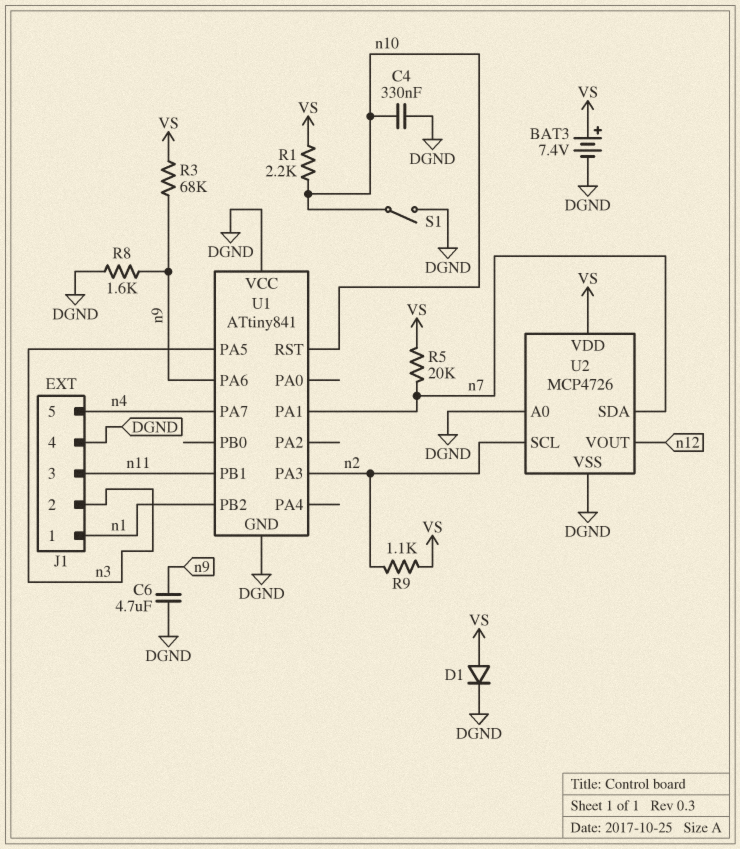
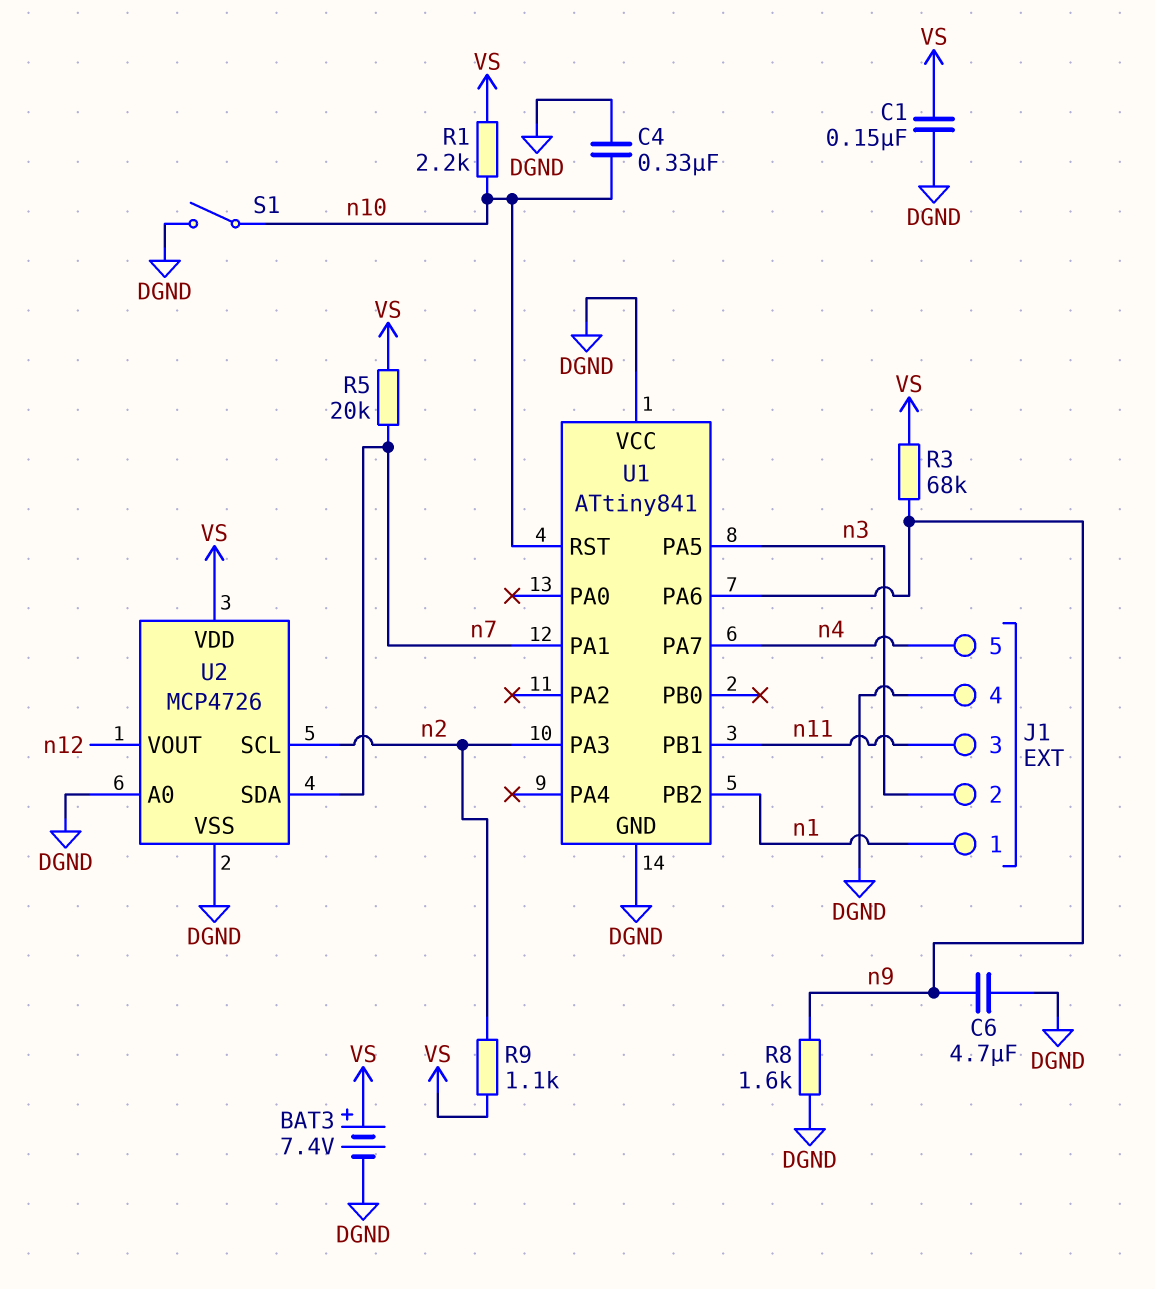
C1: none -> 150nF (DGND, VS)
D1: diode (A VS, K DGND) -> none

